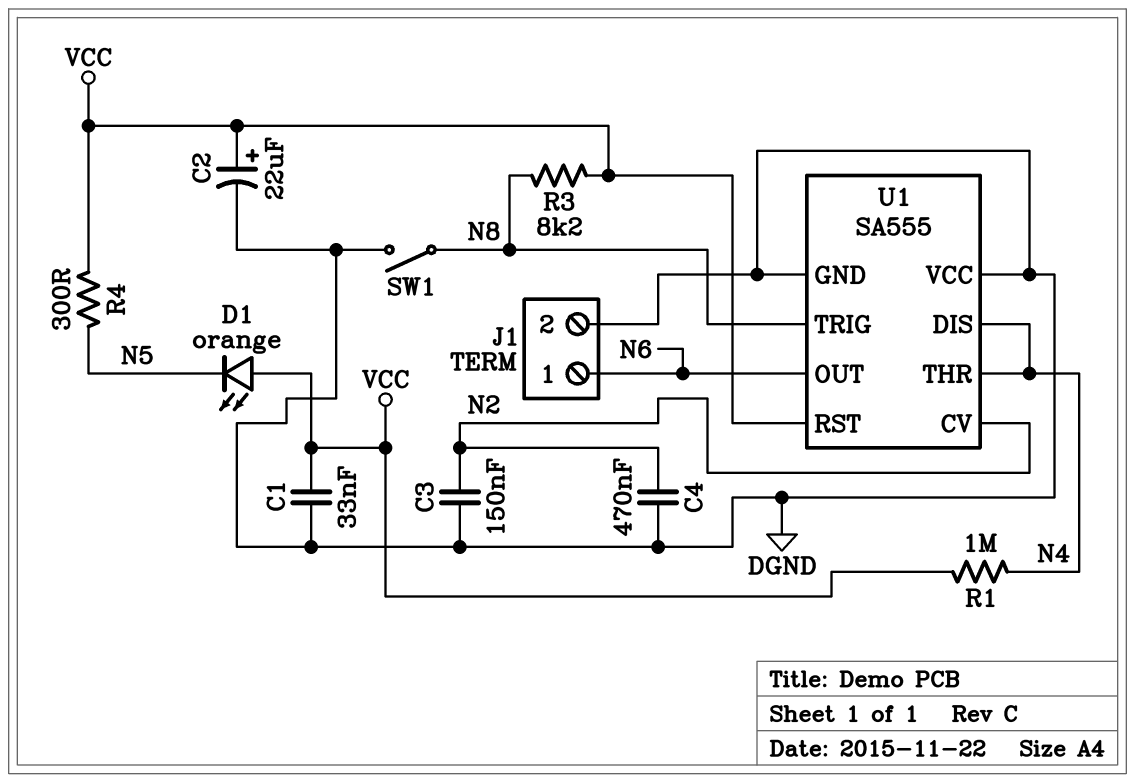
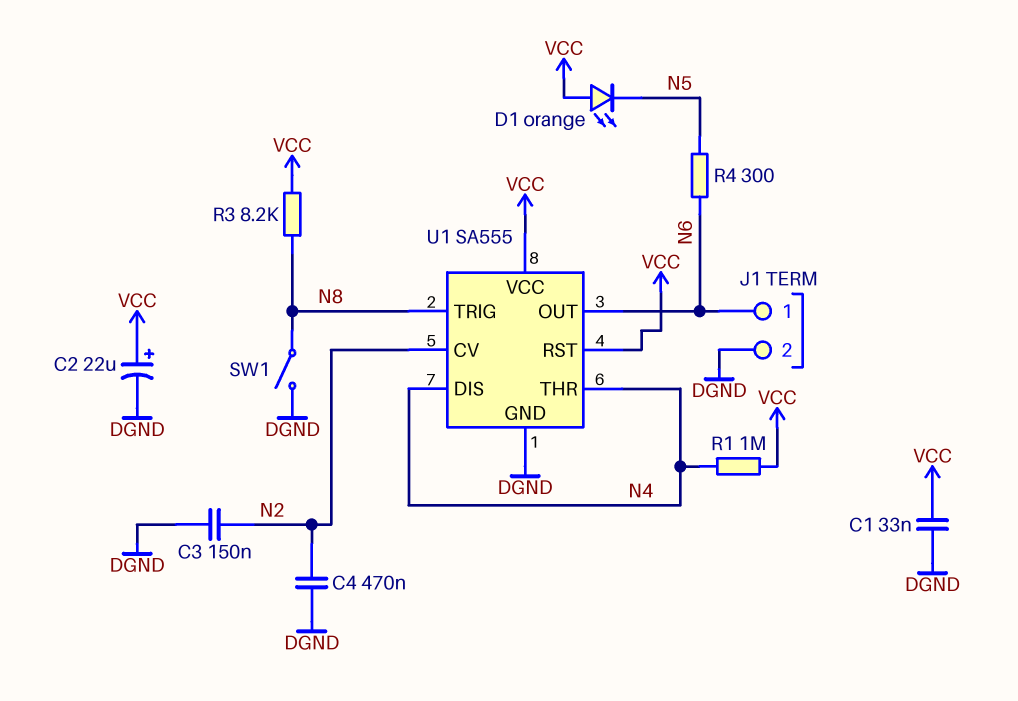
R4: 300 (N5, VCC) -> 300 (N5, N6)
U1 pin VCC: DGND -> VCC

